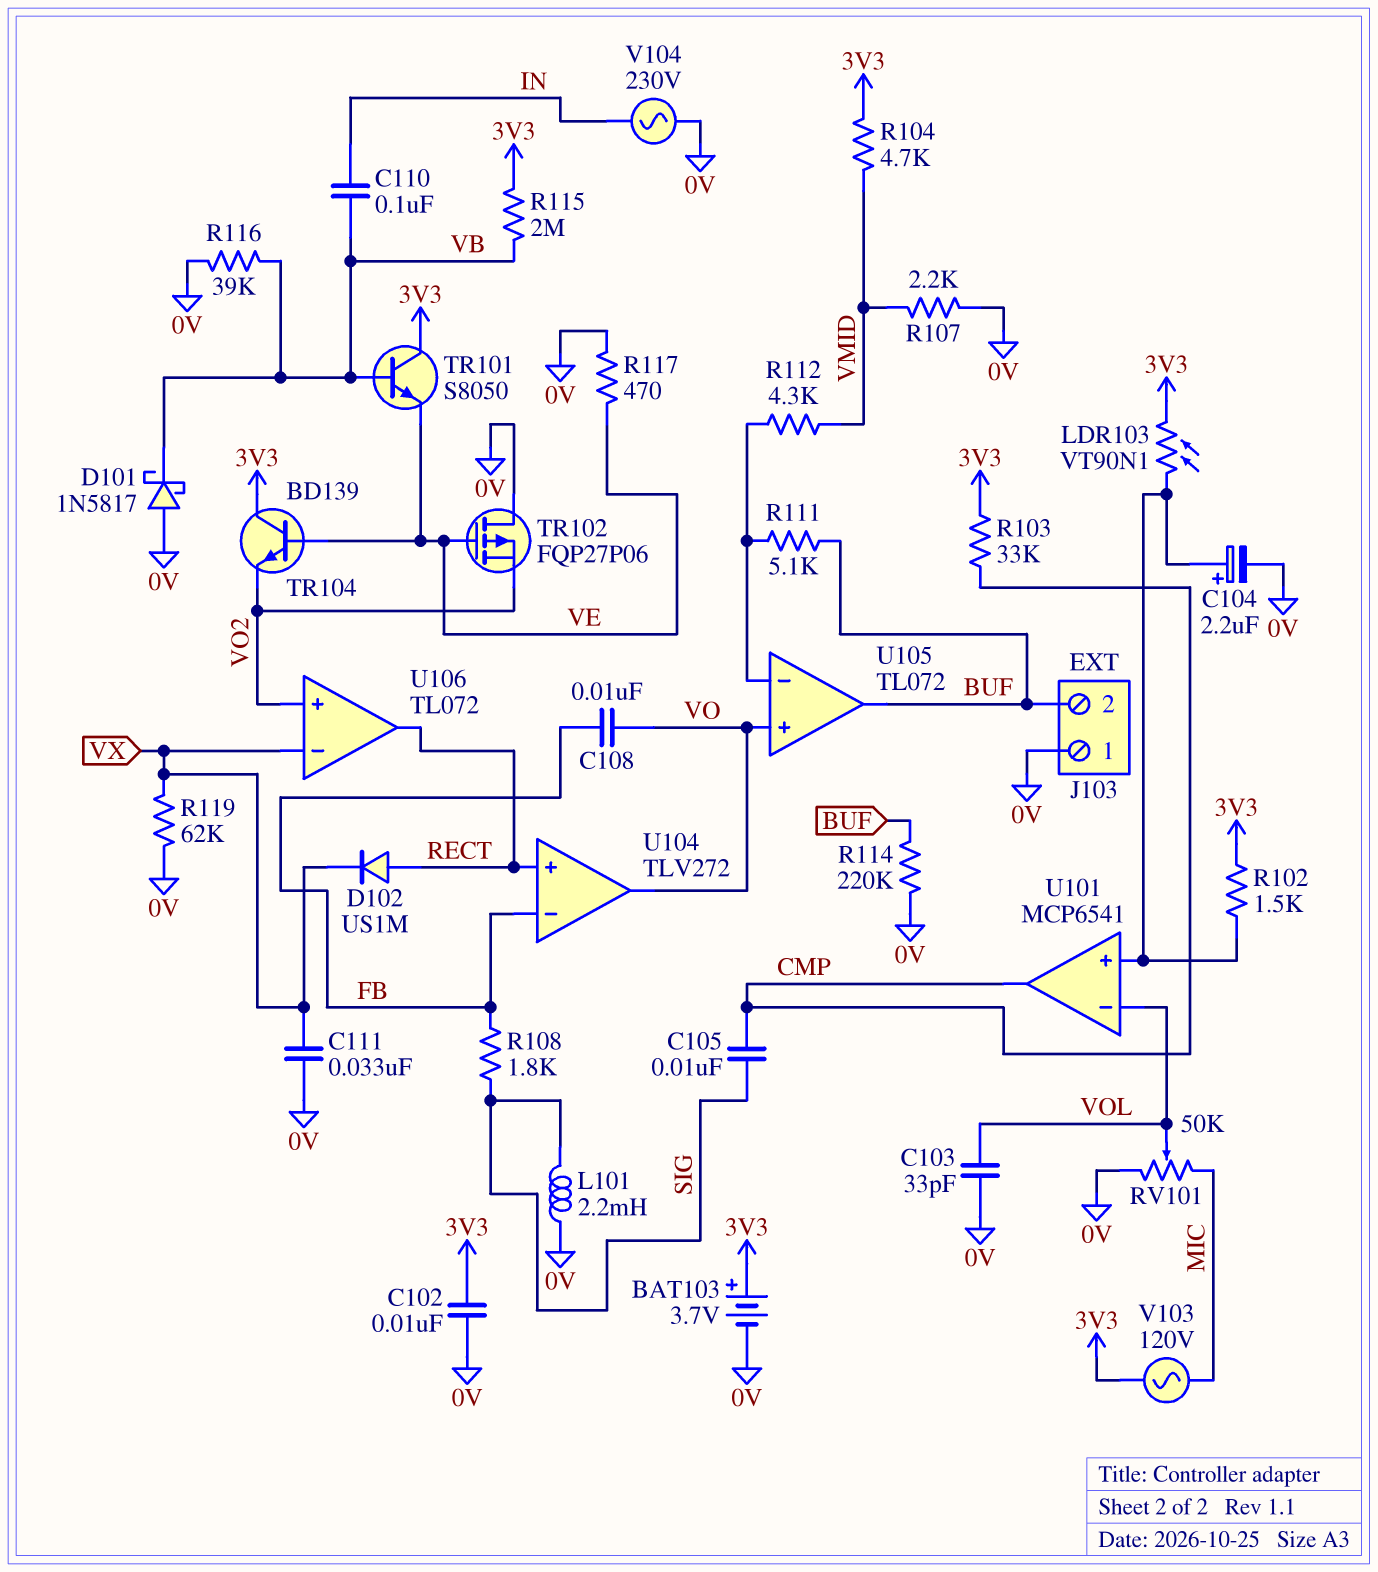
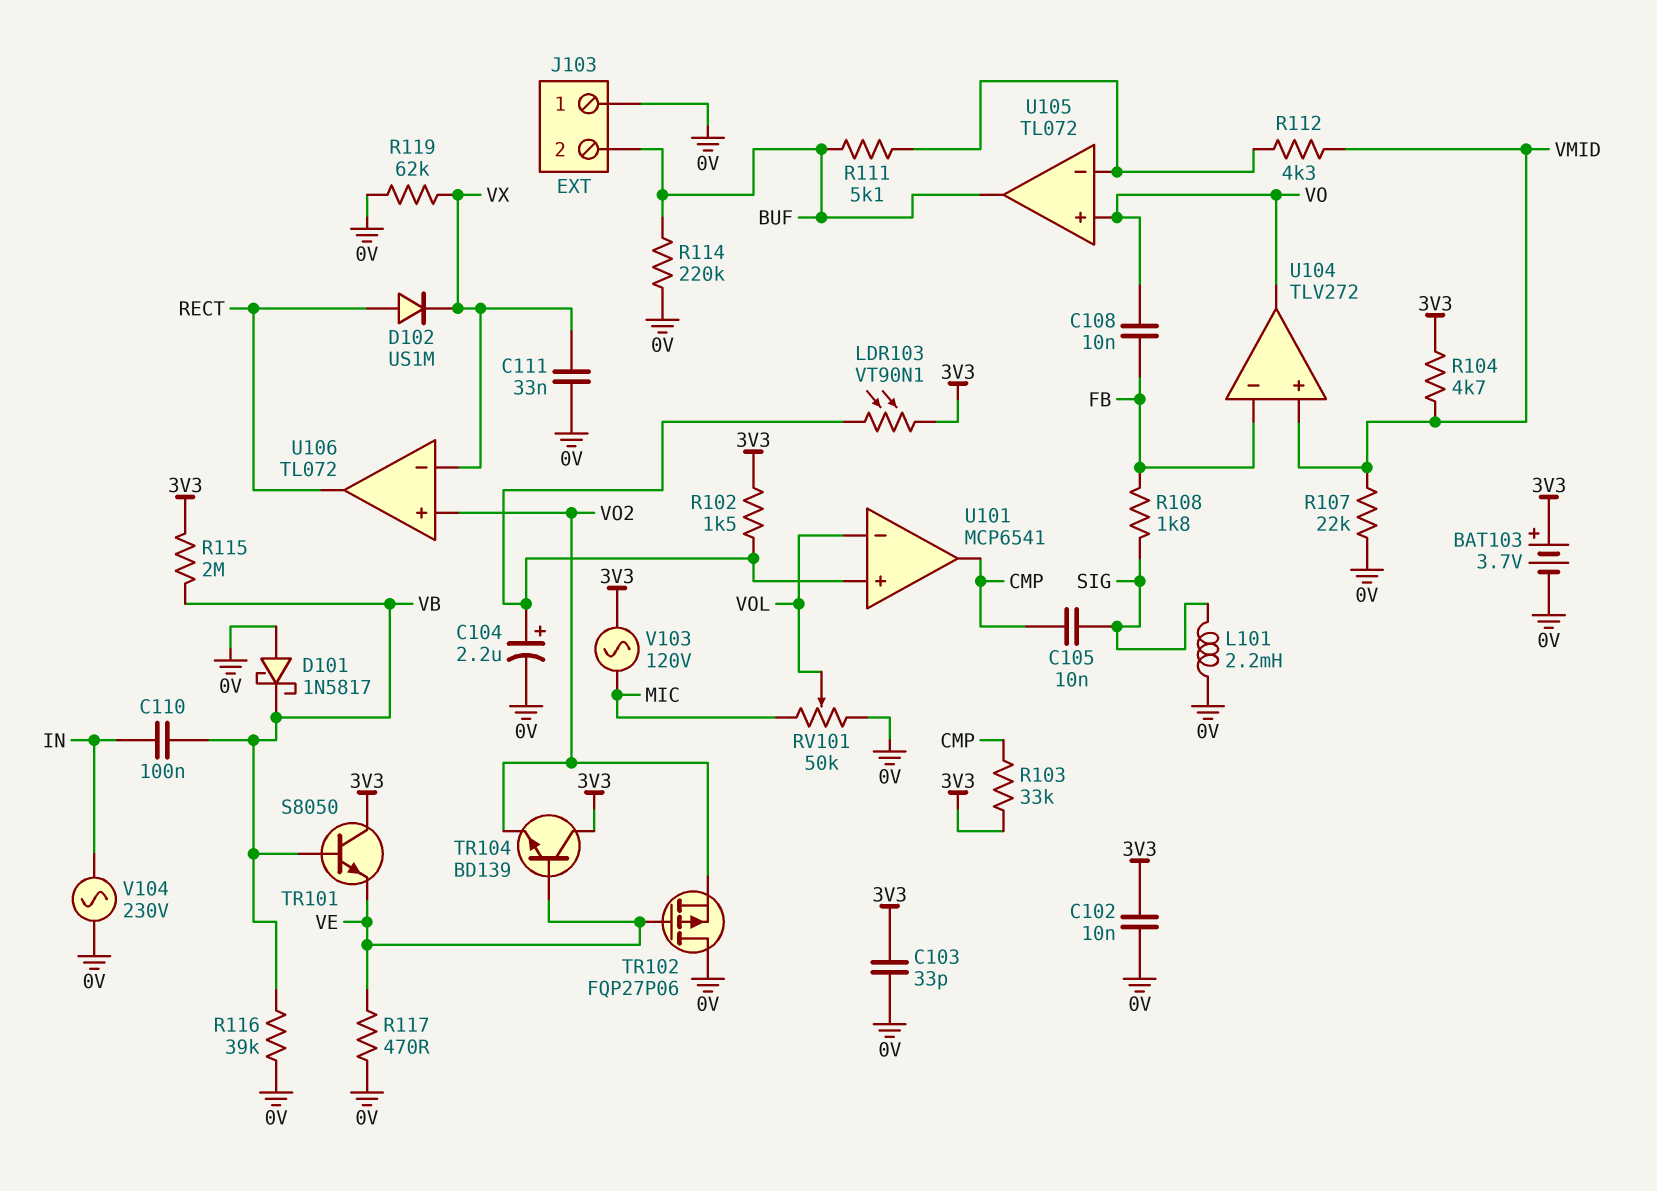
C103: 33pF (0V, VOL) -> 33pF (0V, 3V3)
R107: 2.2k (0V, VMID) -> 22k (0V, VMID)
U104 pin in+: RECT -> VMID

